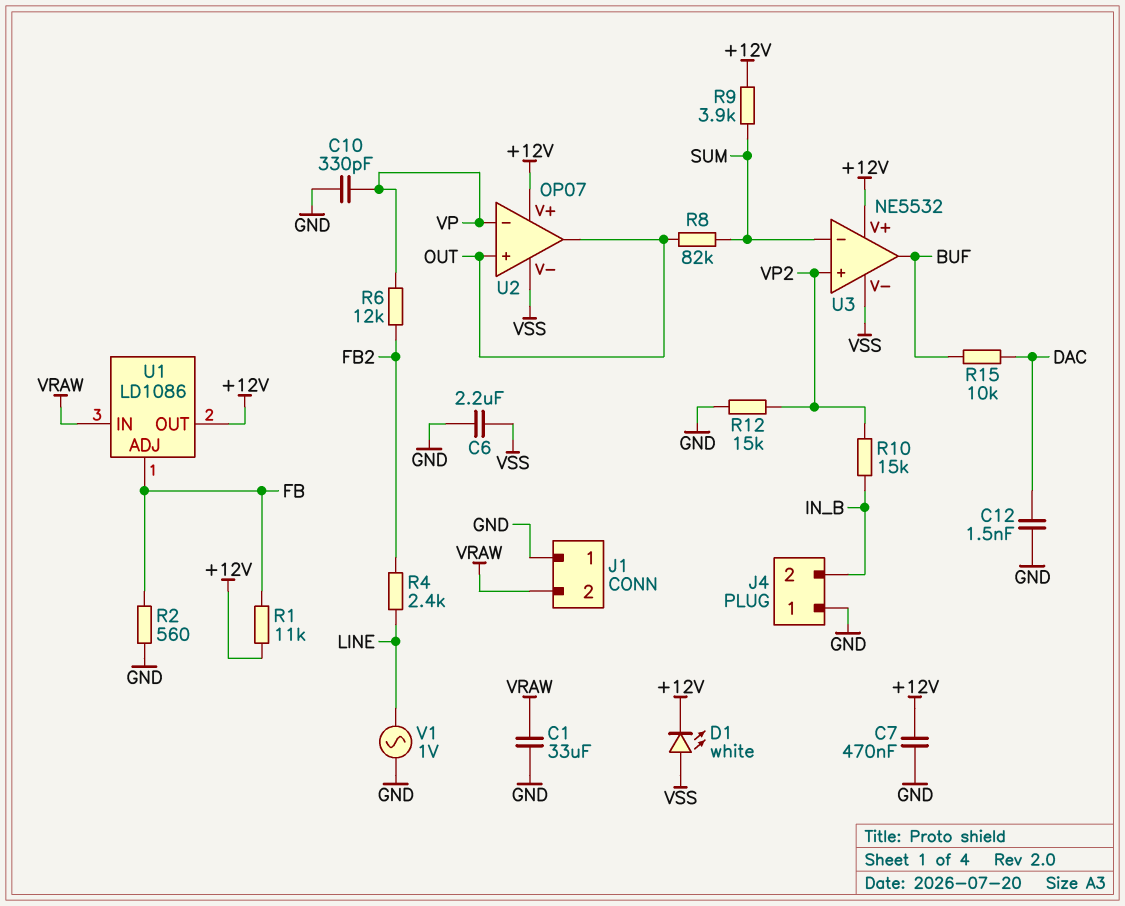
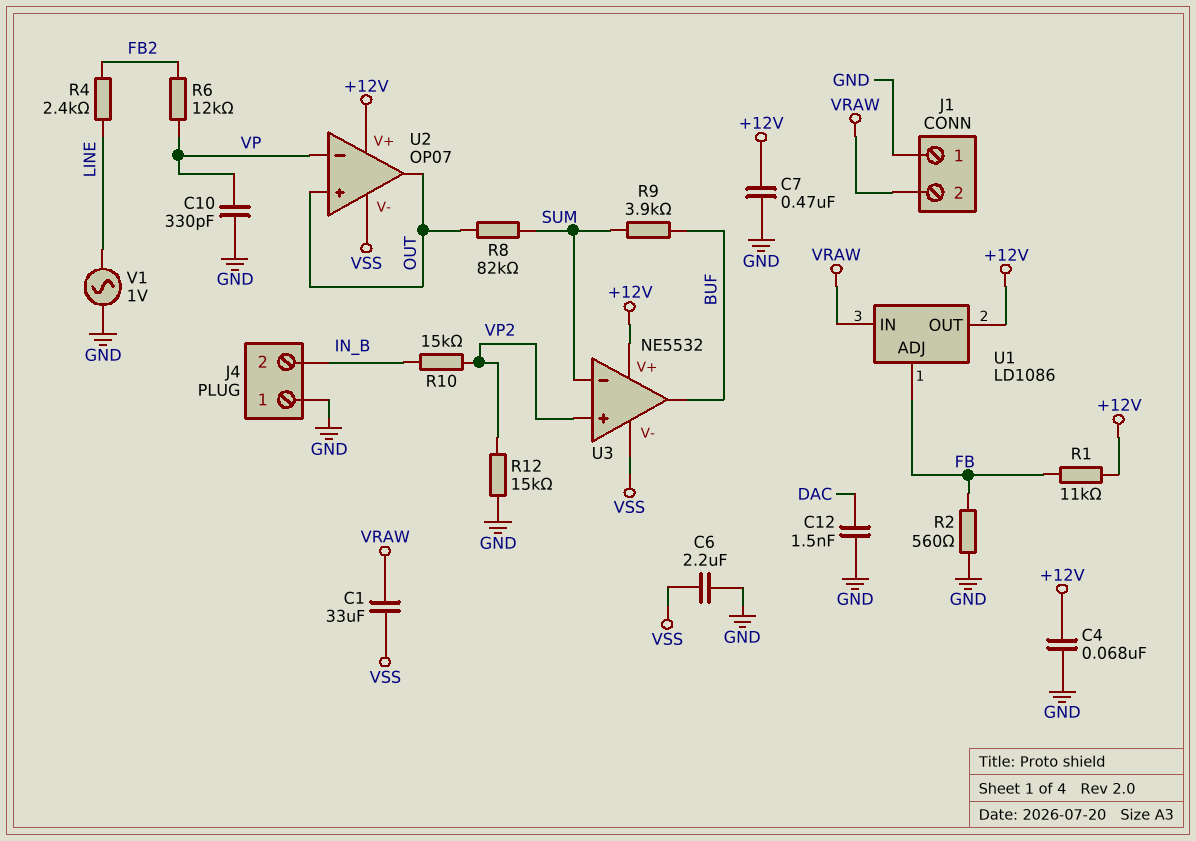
C1: 33uF (GND, VRAW) -> 33uF (VRAW, VSS)
C4: none -> 68nF (+12V, GND)
D1: LED white (A VSS, K +12V) -> none
R9: 3.9k (+12V, SUM) -> 3.9k (BUF, SUM)
R15: 10k (BUF, DAC) -> none

